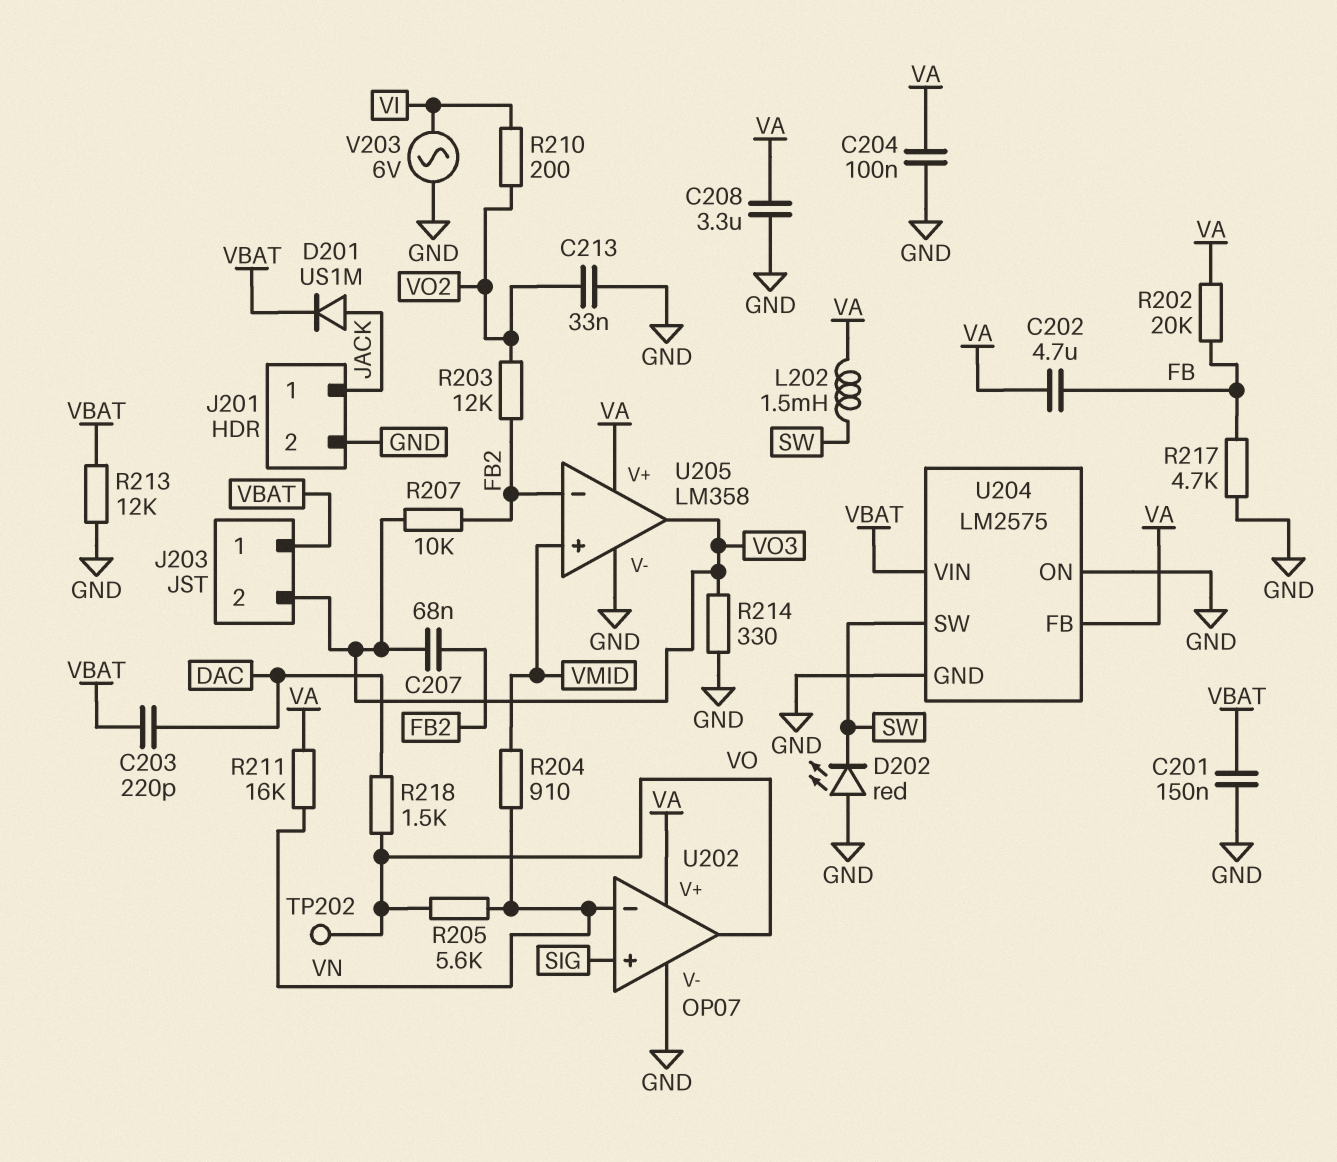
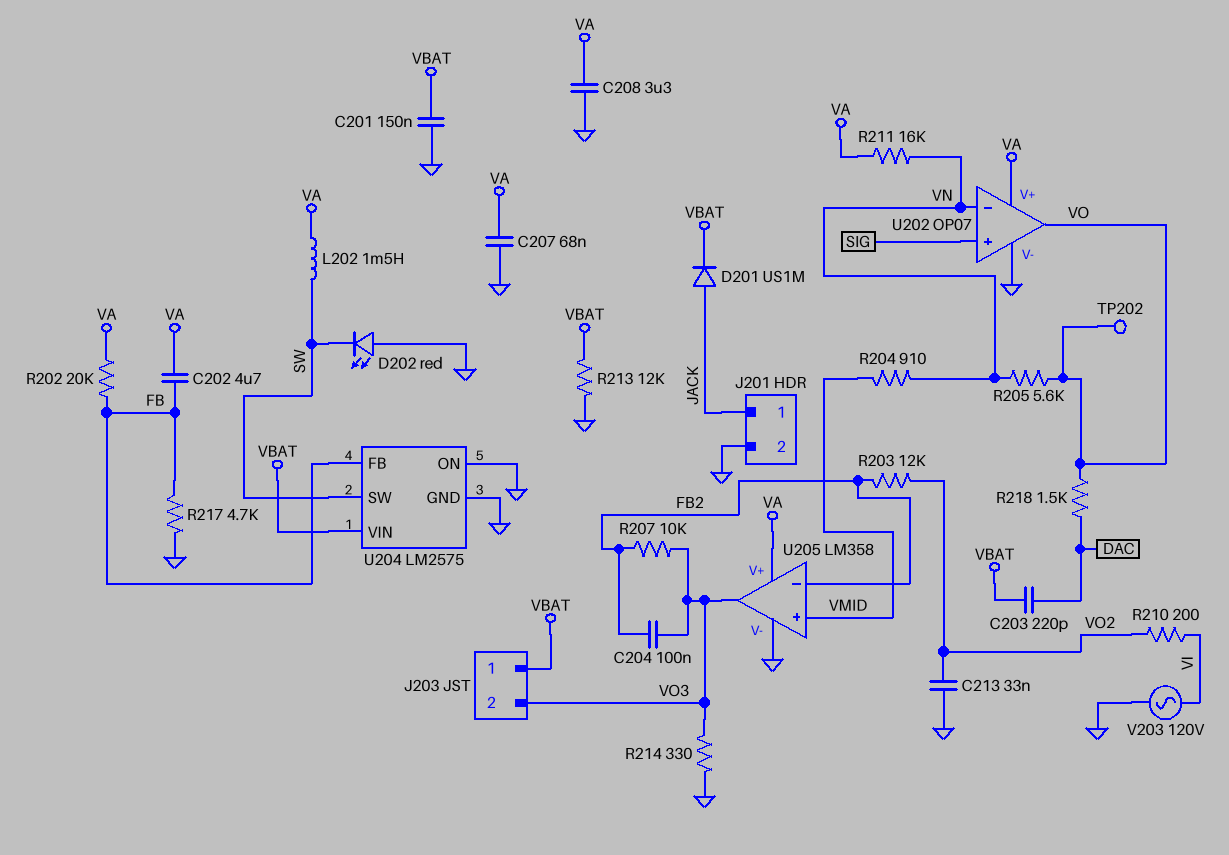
C204: 100nF (GND, VA) -> 100nF (FB2, VO3)
C207: 68nF (FB2, VO3) -> 68nF (GND, VA)
U204 pin FB: VA -> FB
V203: AC 6V (GND, VI) -> AC 120V (GND, VI)

